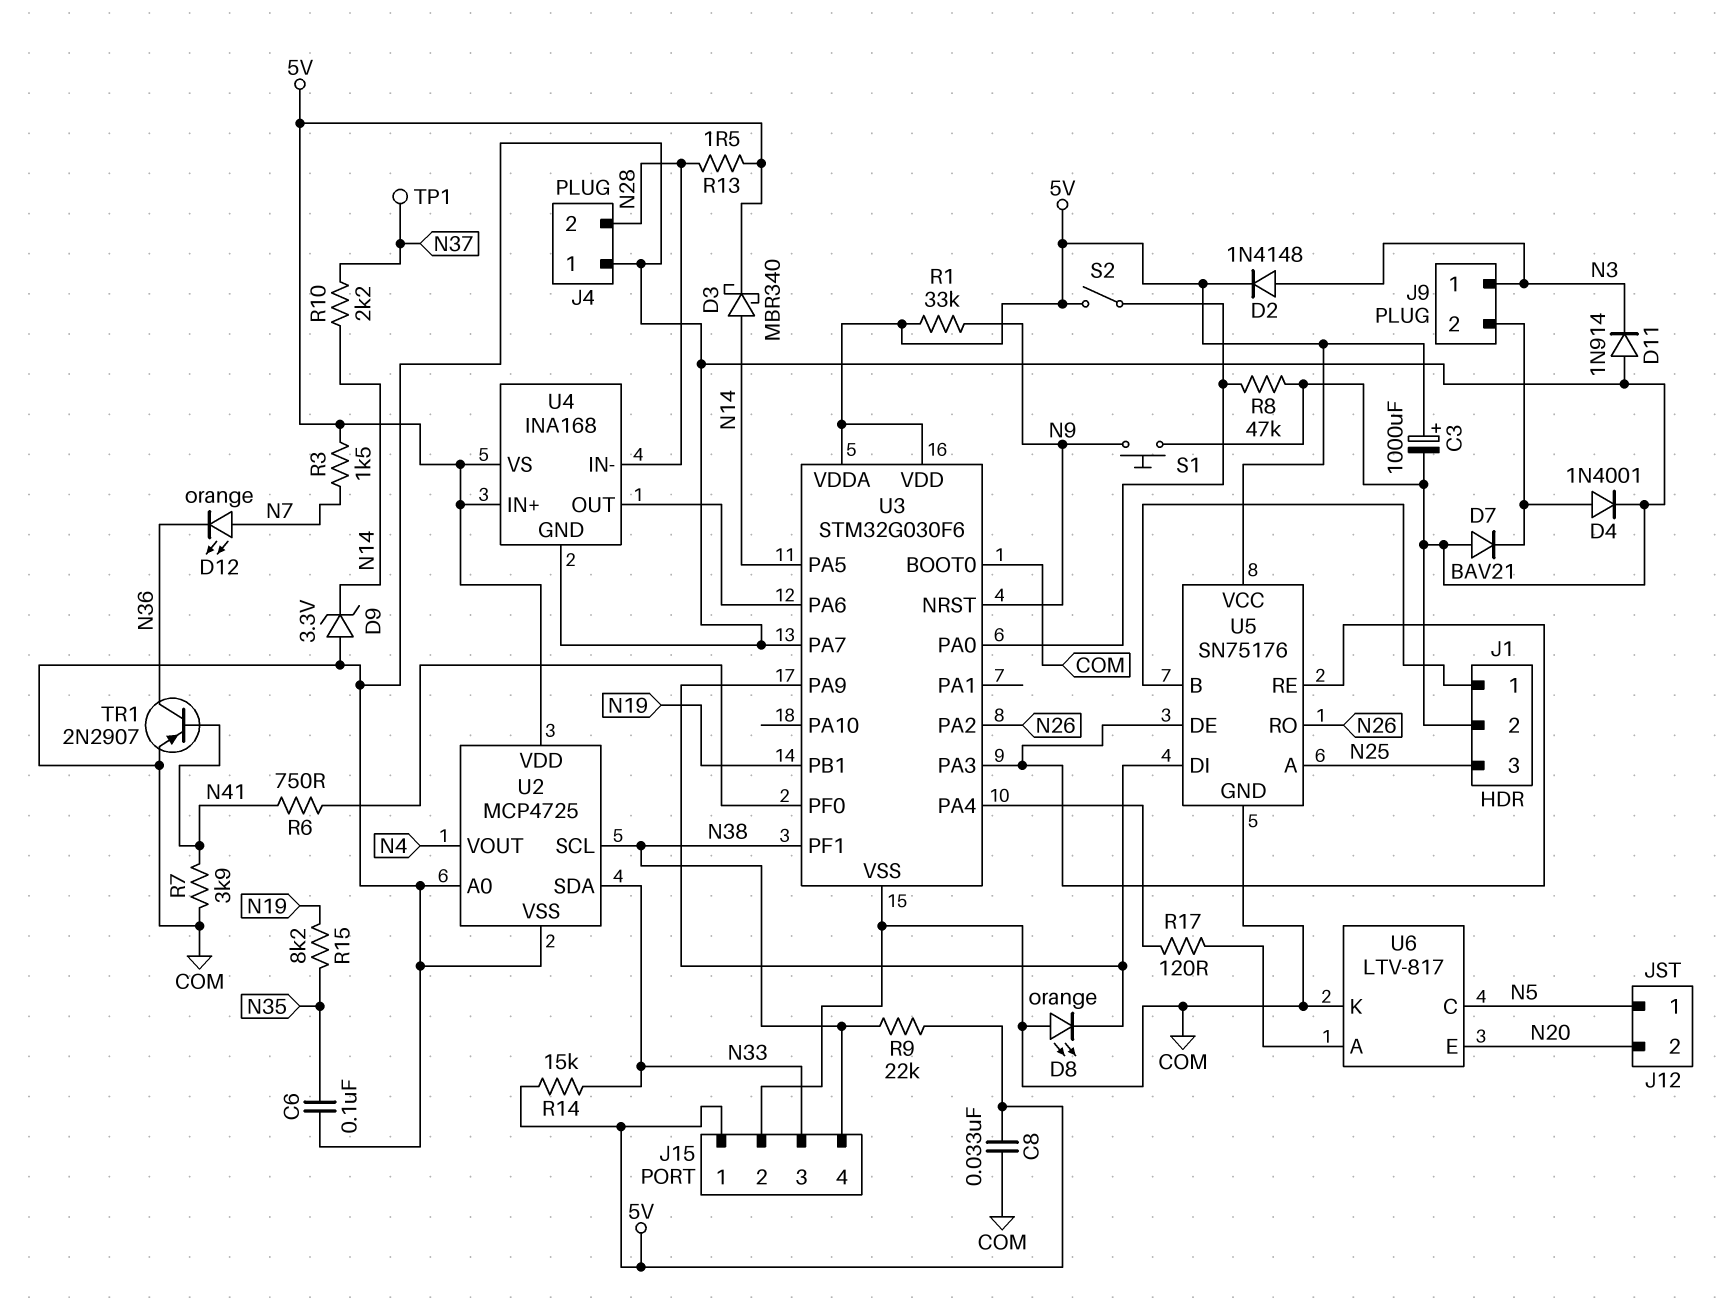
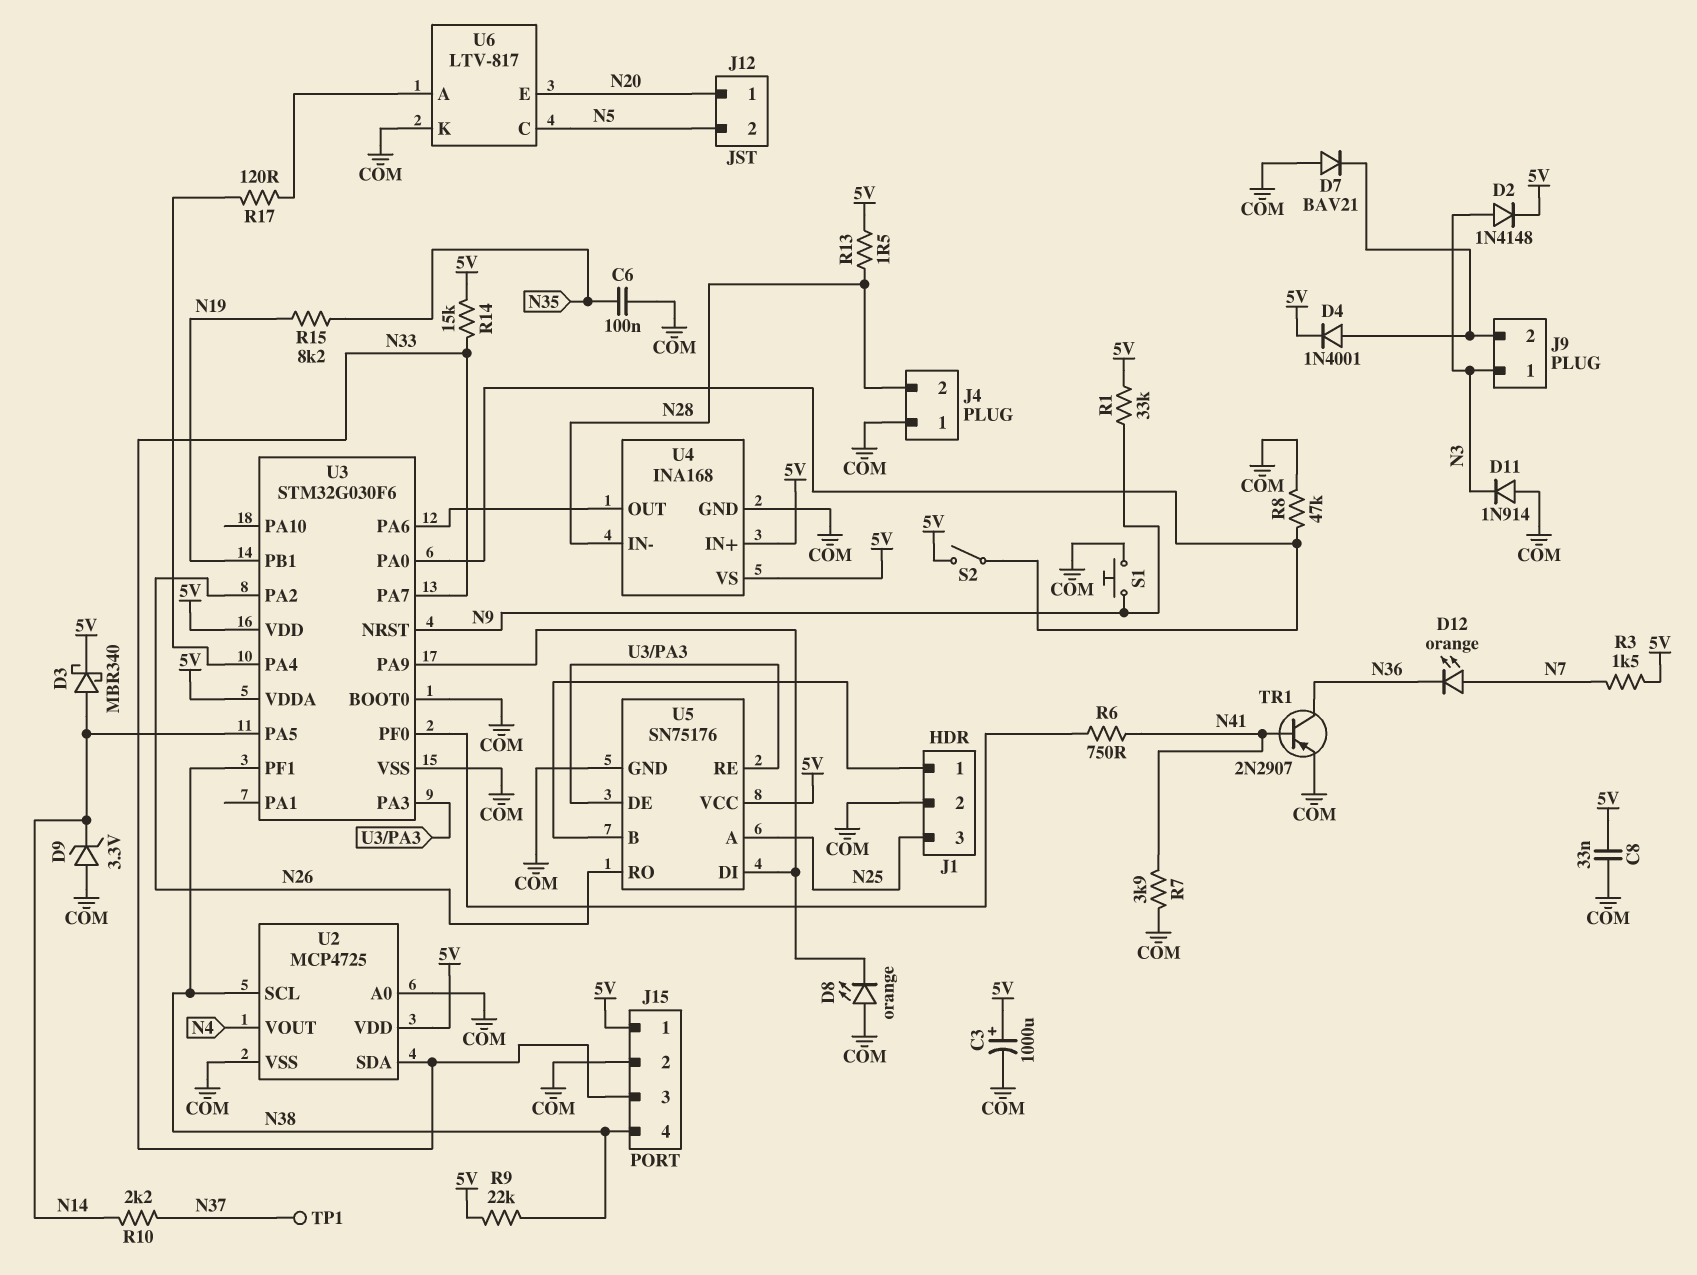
D4: diode 1N4001 (A J9/2, K COM) -> diode 1N4001 (A J9/2, K 5V)
J12 pin 1: N5 -> N20
J12 pin 2: N20 -> N5
U3 pin PA7: COM -> N33

